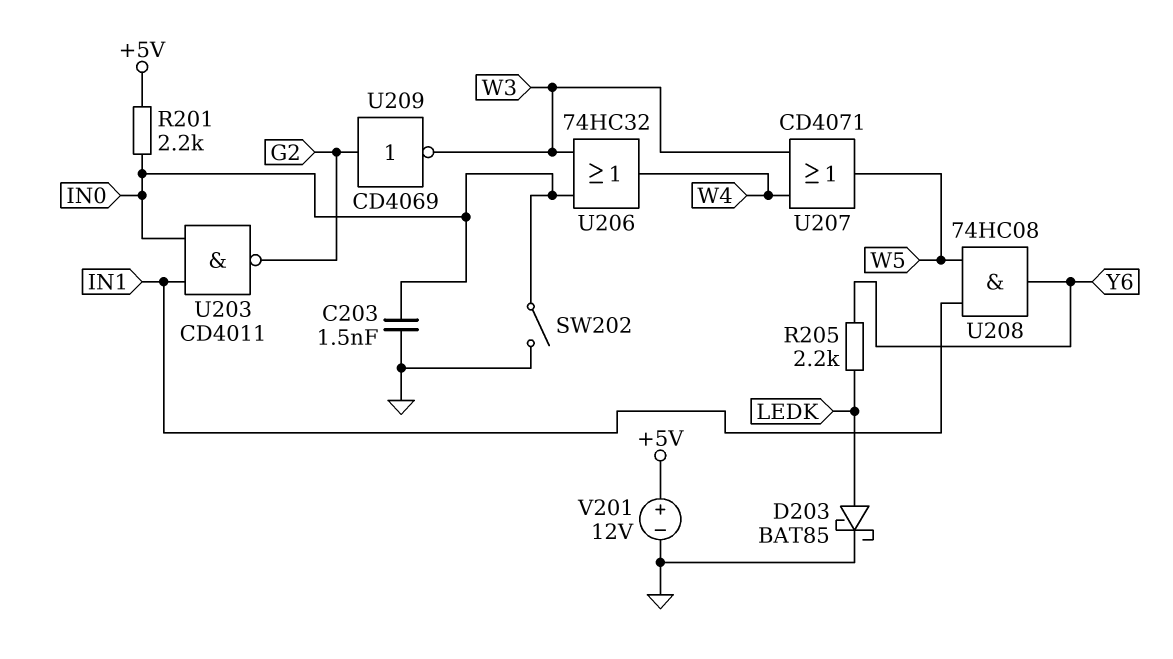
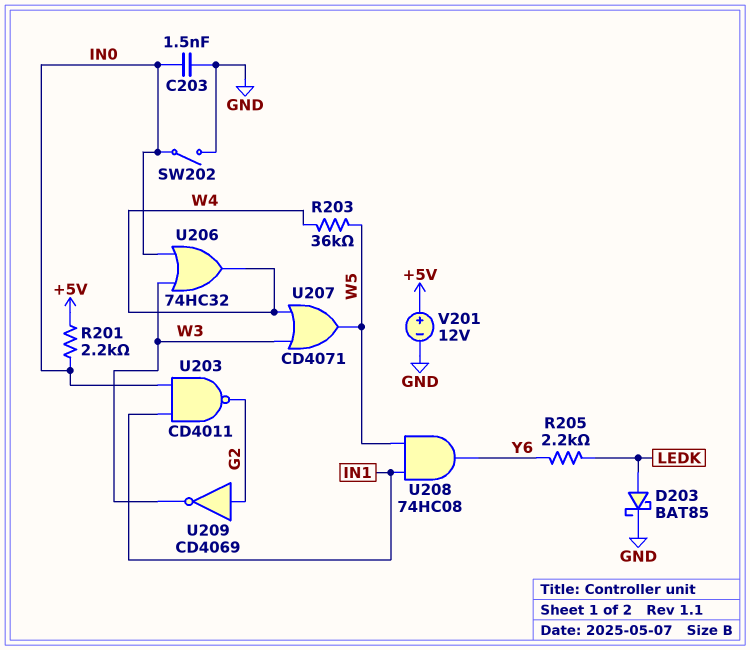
R203: none -> 36k (W4, W5)

